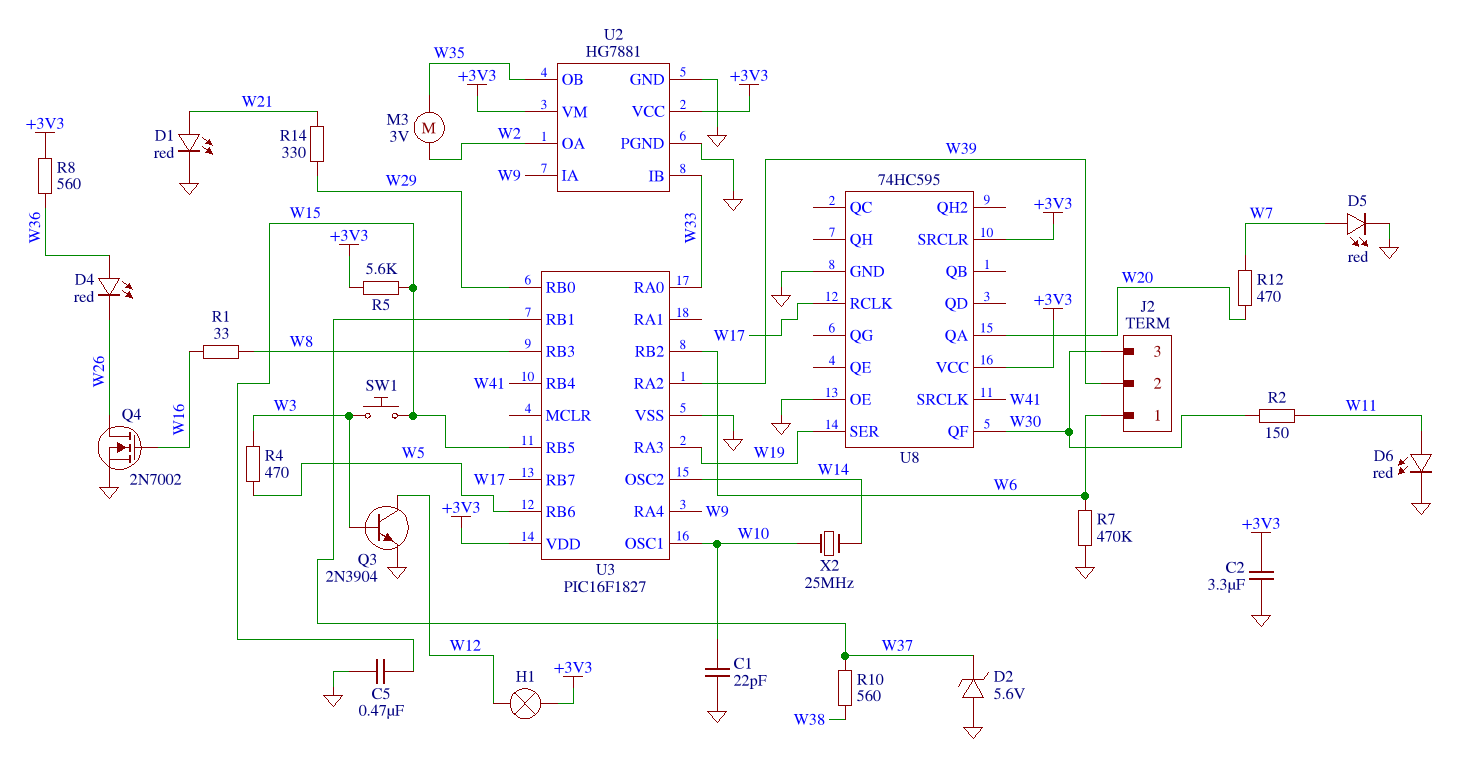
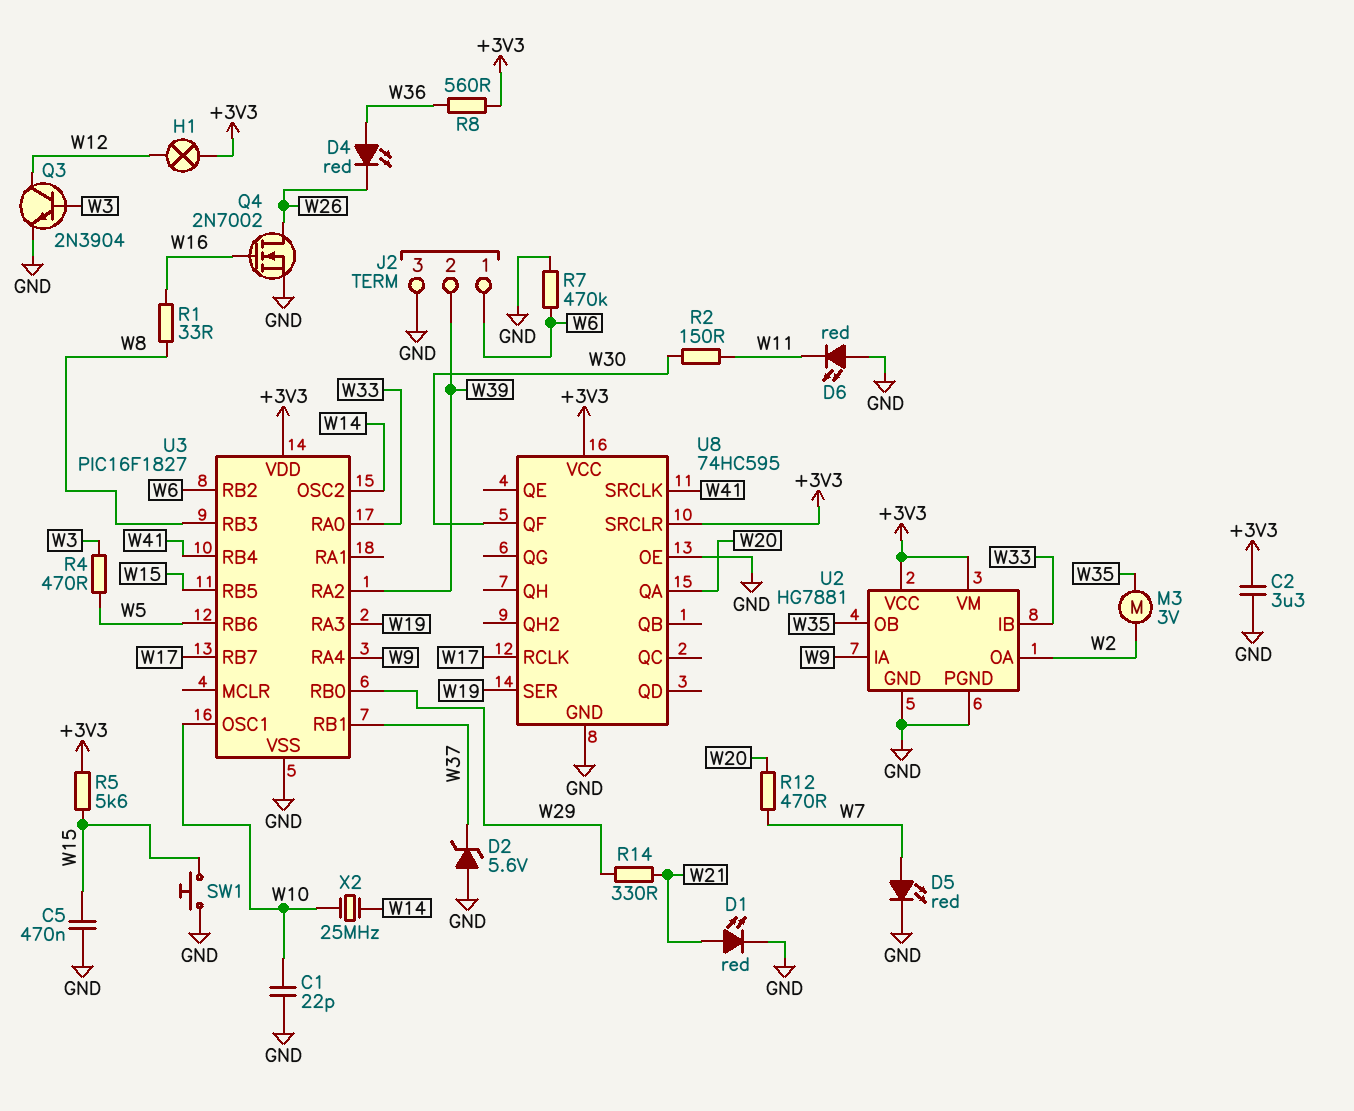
D6: LED red (A W11, K GND) -> LED red (A GND, K W11)
J2 pin 3: W30 -> GND
R10: 560 (W37, W38) -> none
SW1: button (W3, W15) -> button (GND, W15)

